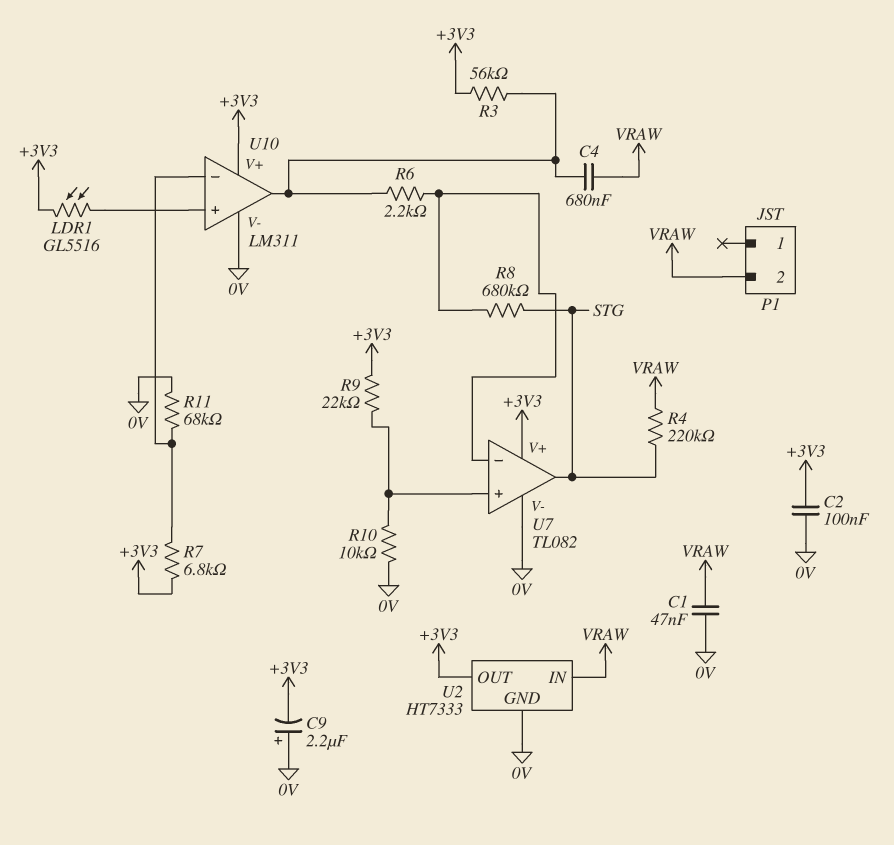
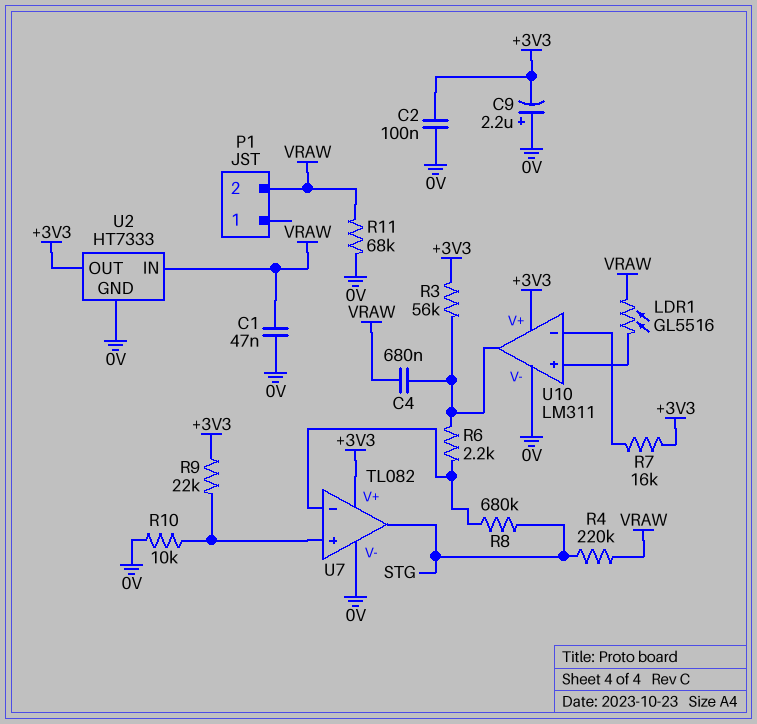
LDR1: GL5516 (+3V3, U10/in+) -> GL5516 (U10/in+, VRAW)
R7: 6.8k (+3V3, U10/in-) -> 16k (+3V3, U10/in-)
R11: 68k (0V, U10/in-) -> 68k (0V, VRAW)

